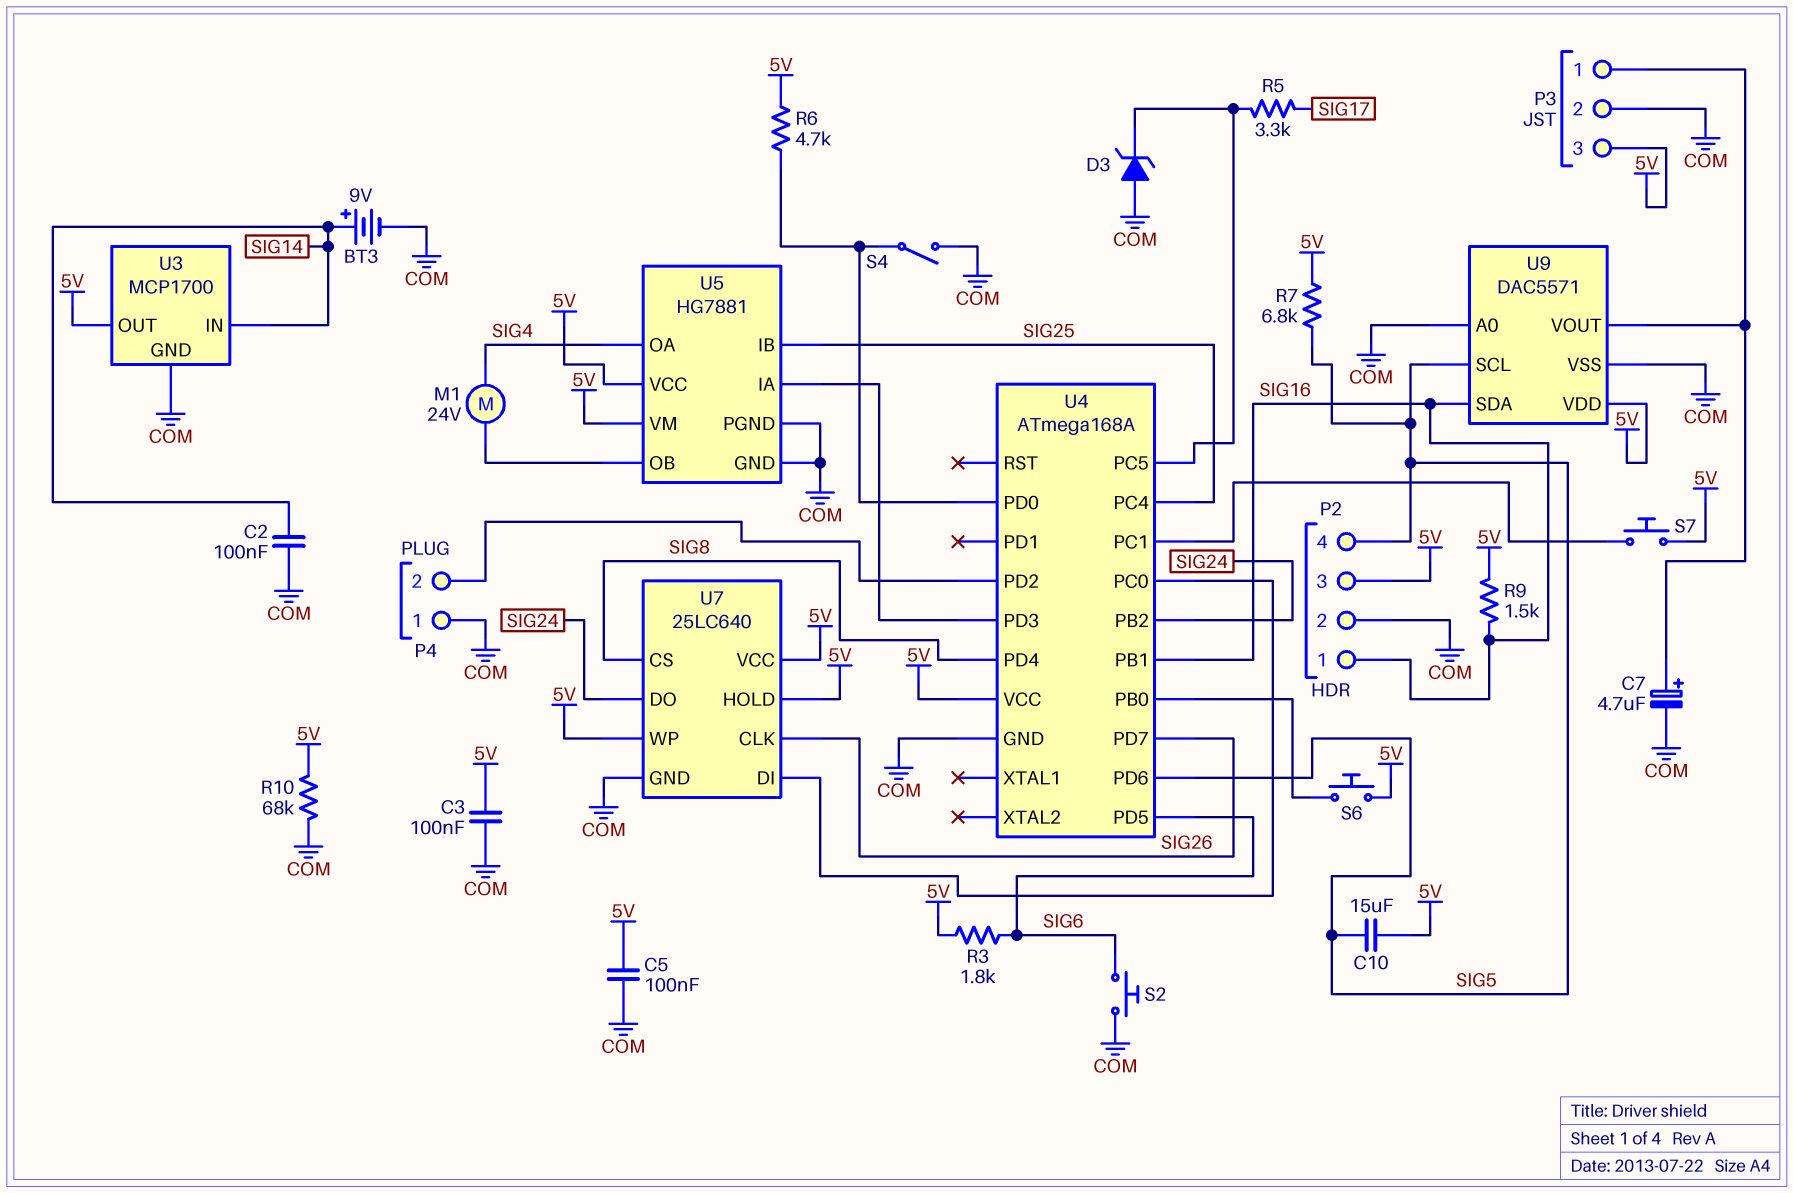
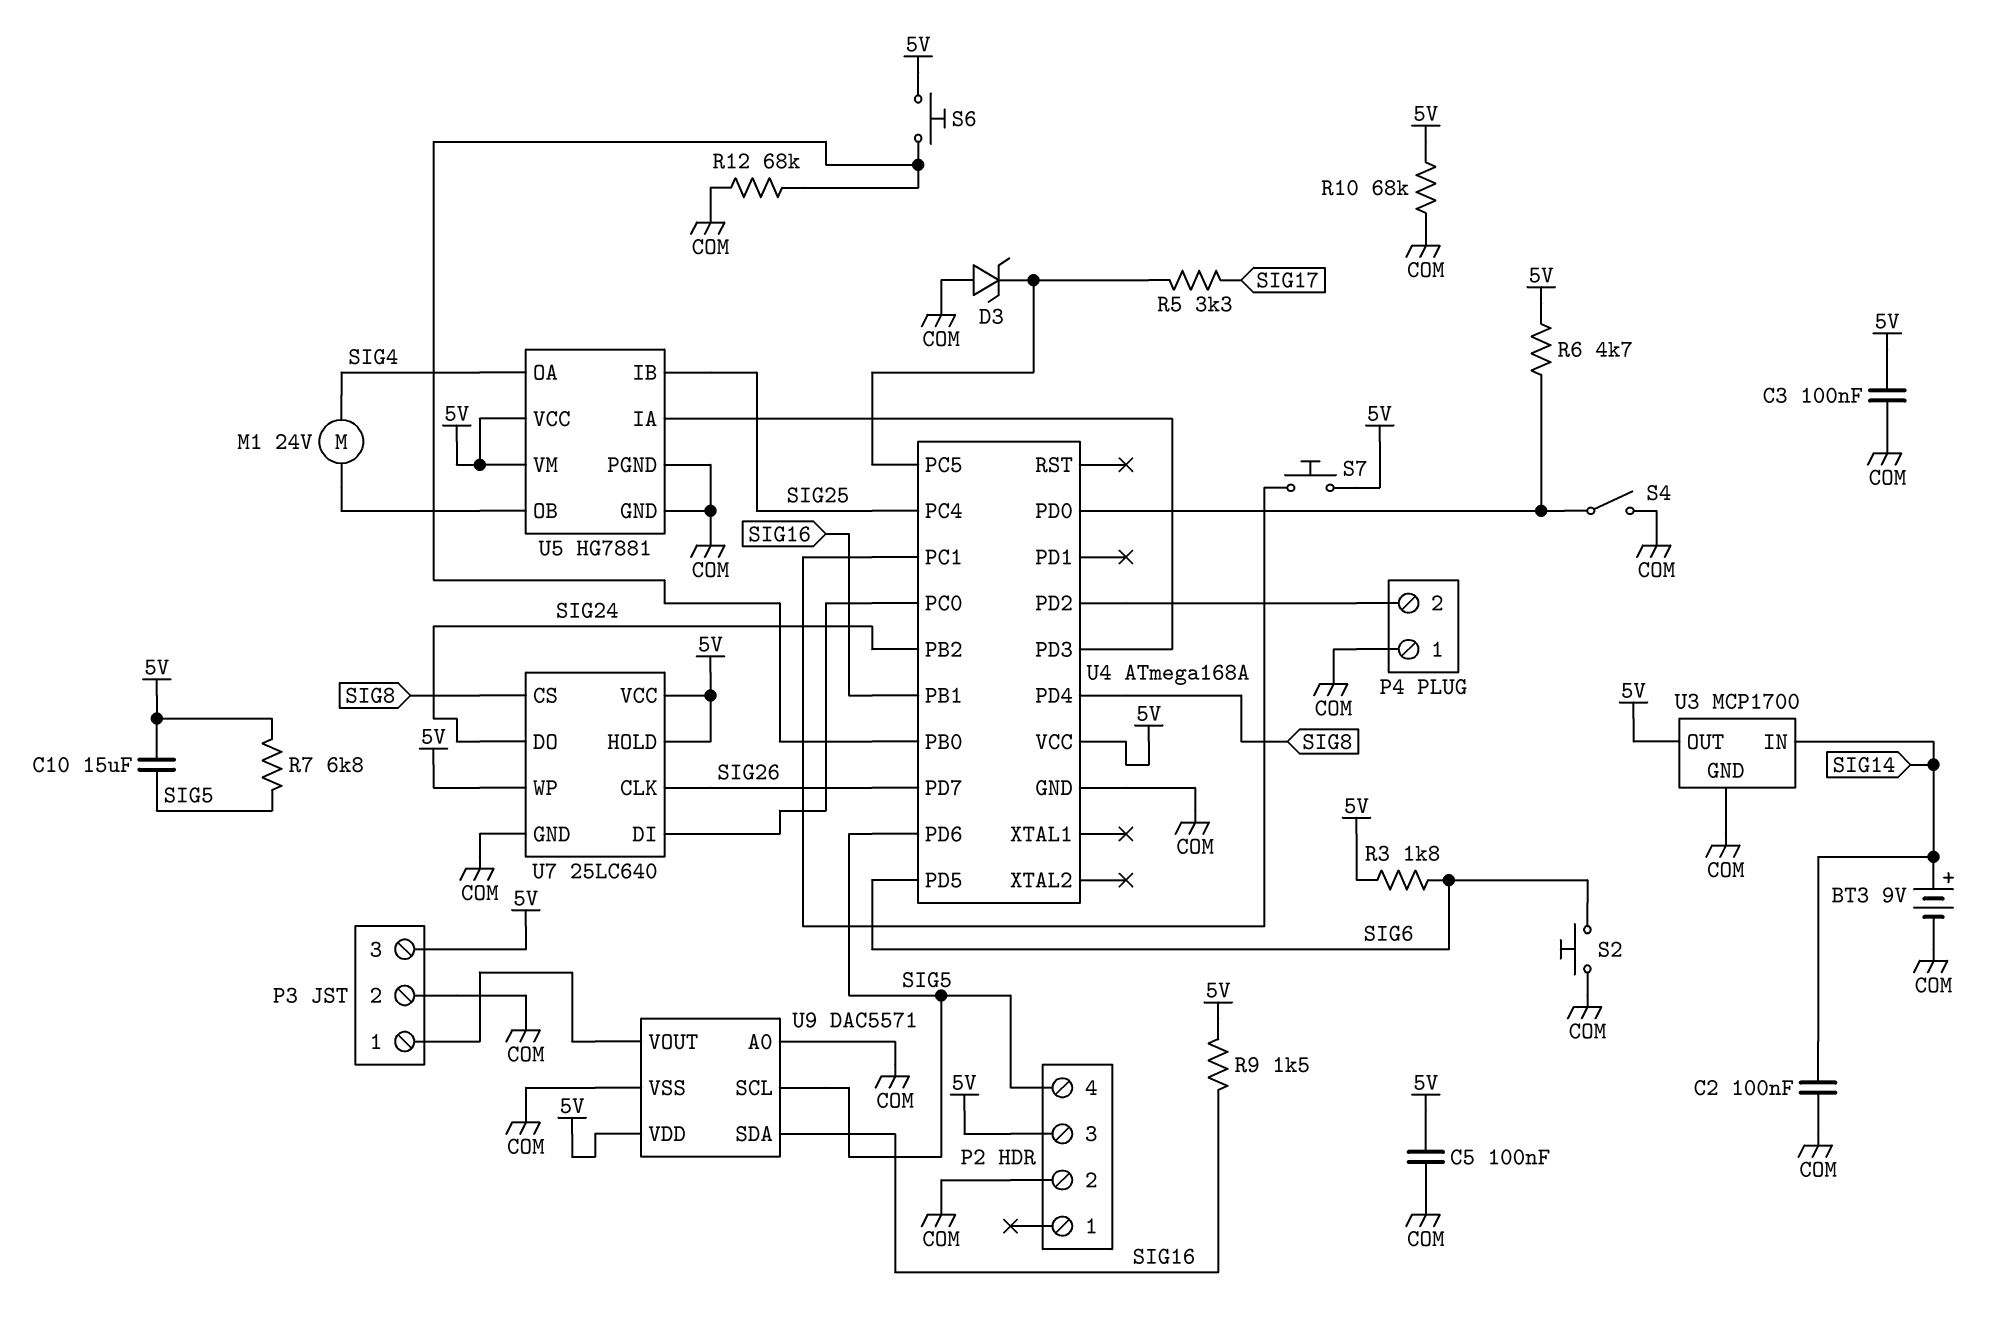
C7: 4.7uF (plus P3/1, minus COM) -> none
P2 pin 1: SIG16 -> none
R12: none -> 68k (COM, U4/PB0)

